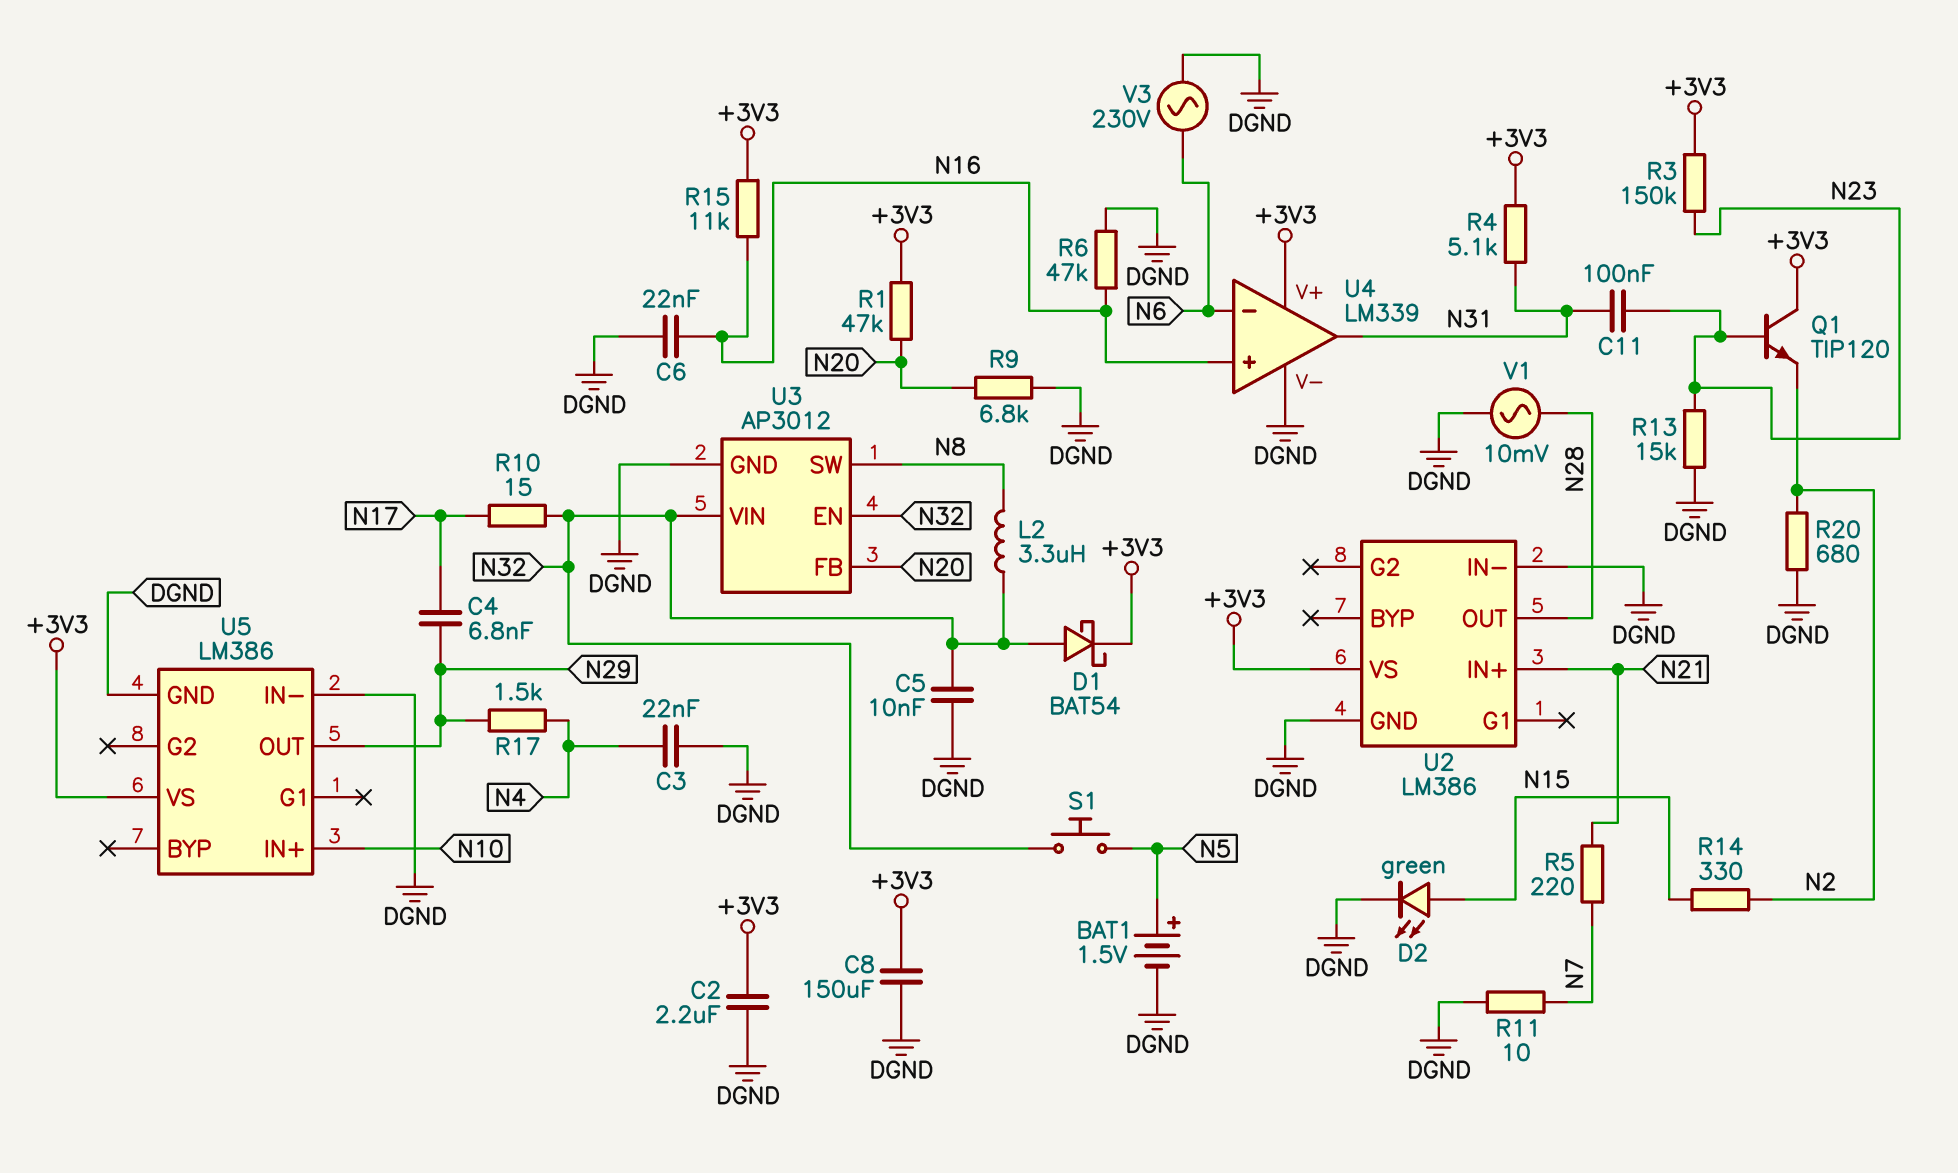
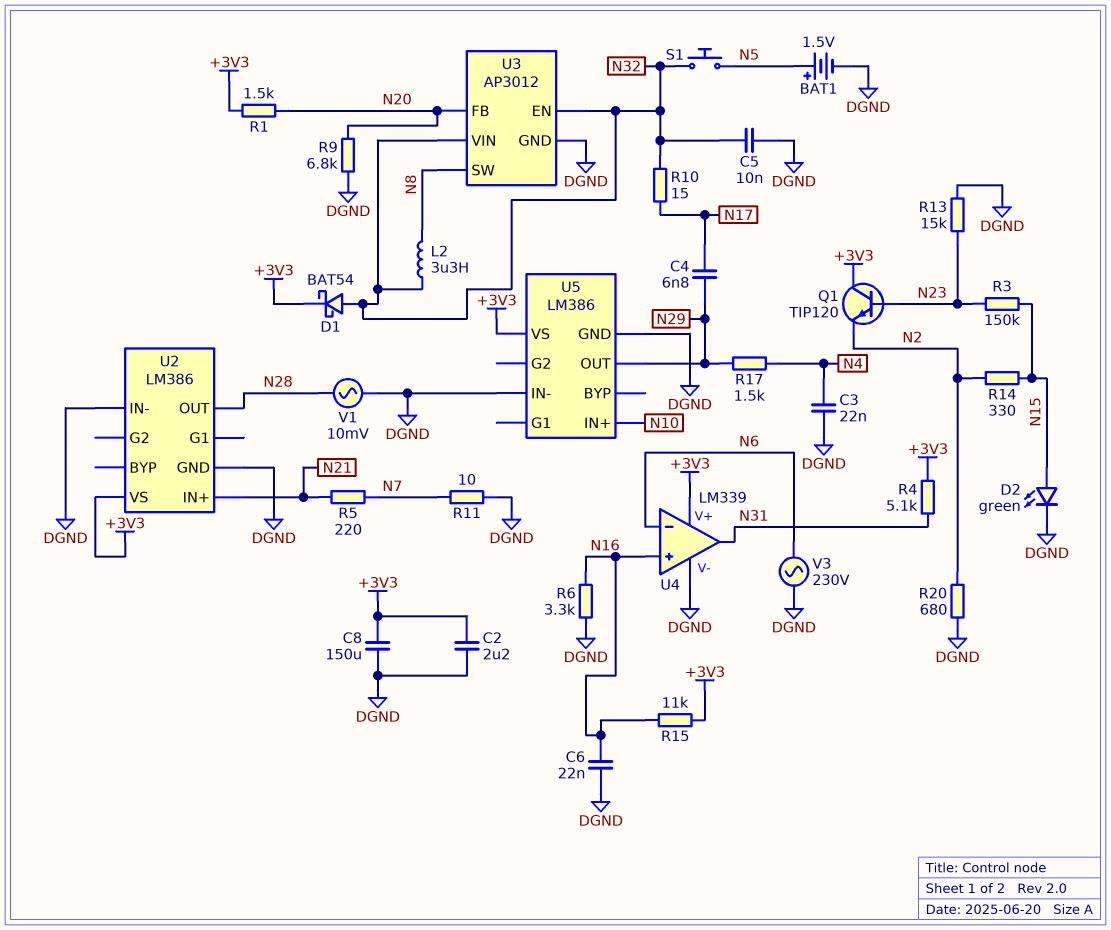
C11: 100nF (N23, N31) -> none
R1: 47k (+3V3, N20) -> 1.5k (+3V3, N20)
R3: 150k (+3V3, N23) -> 150k (N15, N23)
R6: 47k (DGND, N16) -> 3.3k (DGND, N16)

